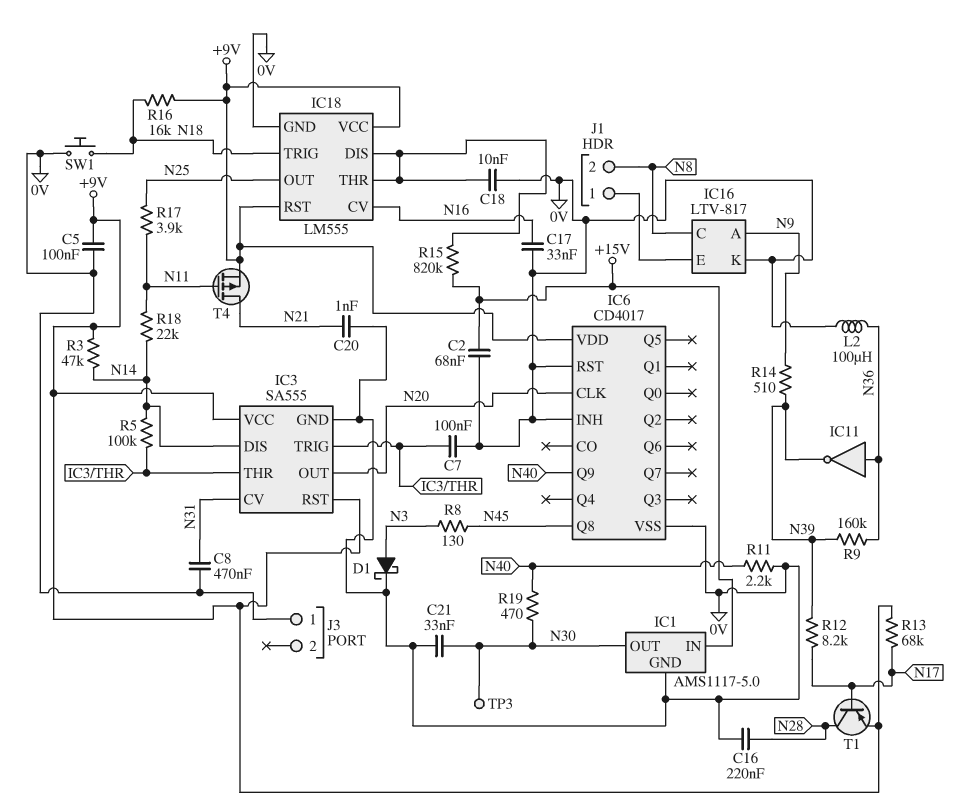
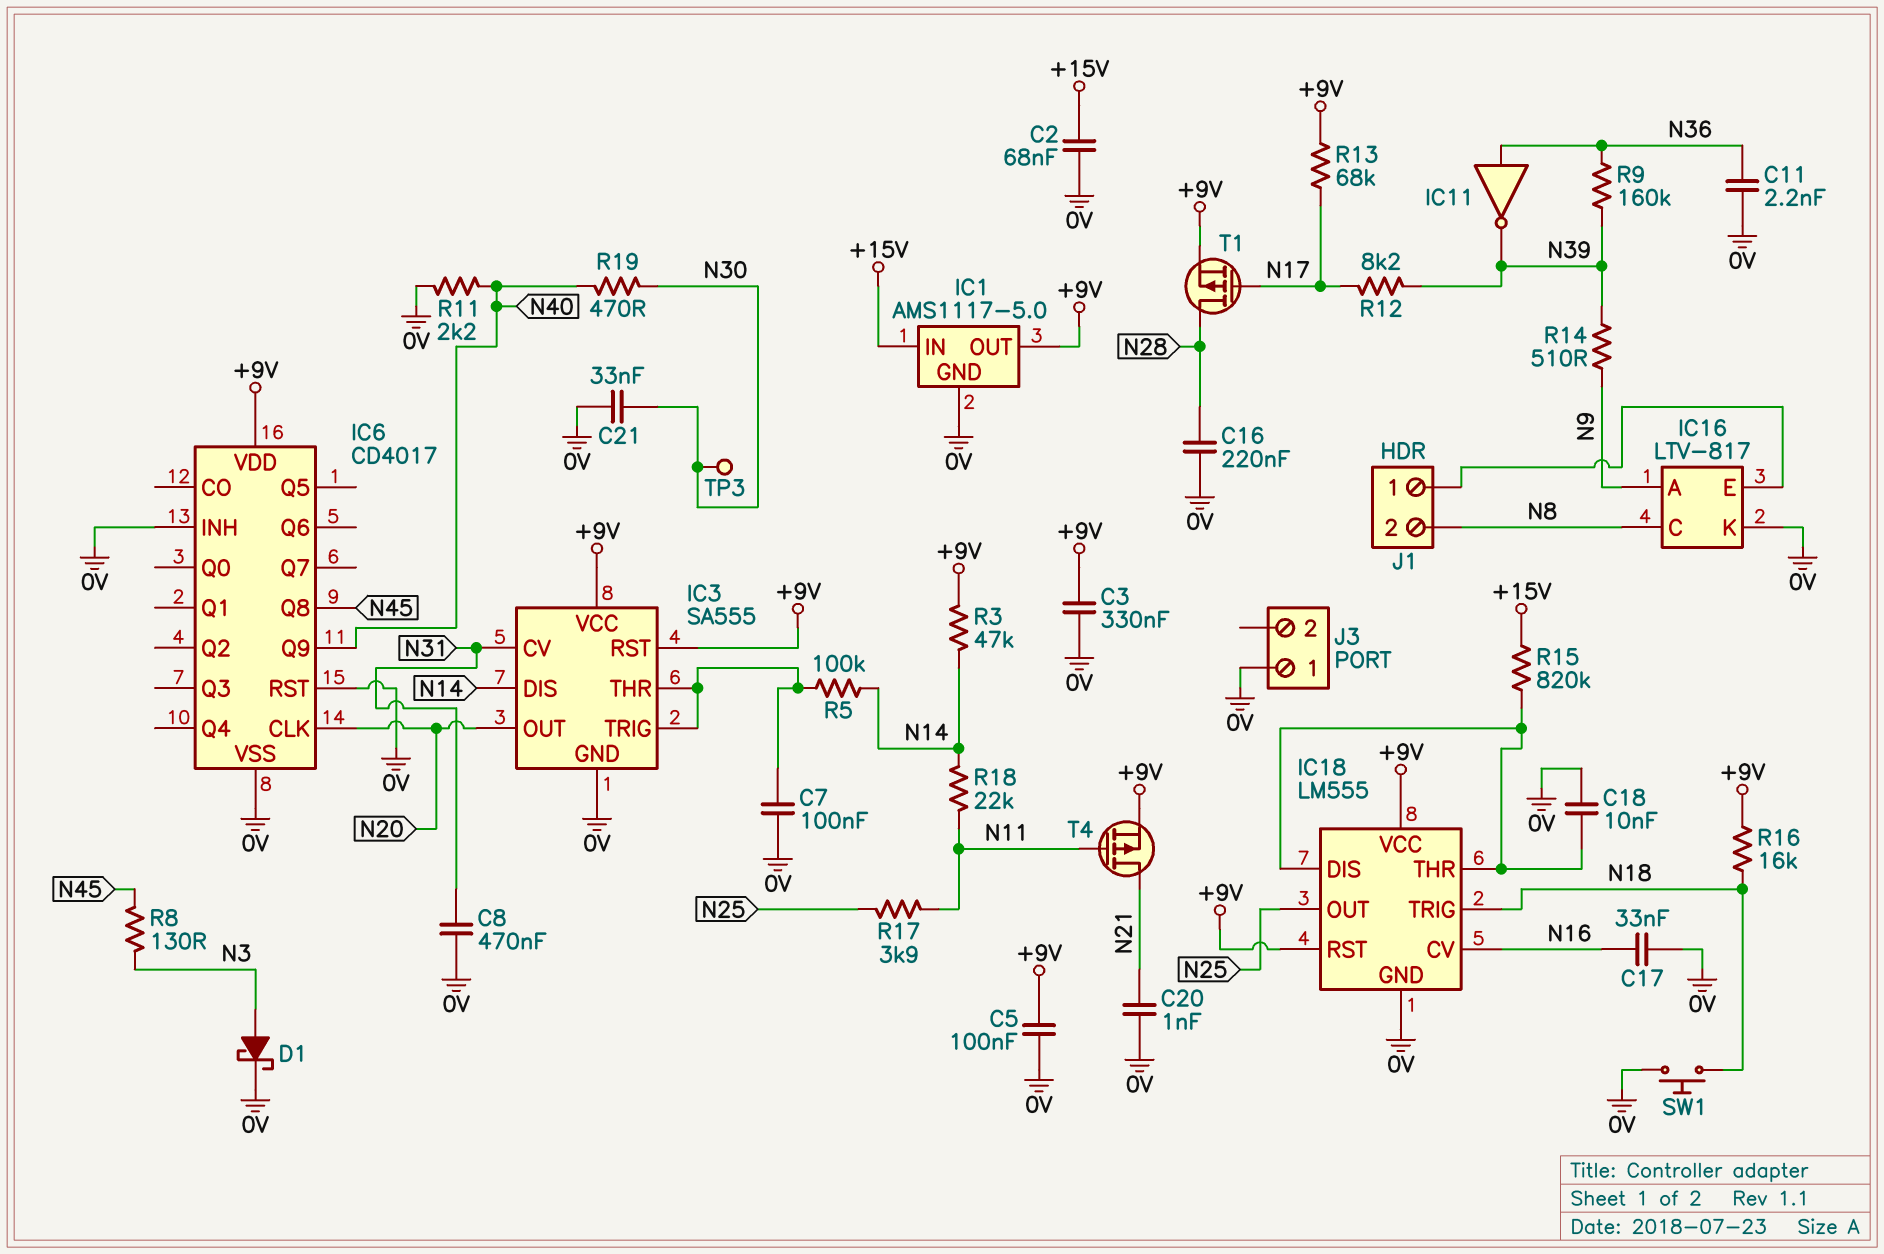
C3: none -> 330nF (+9V, 0V)
C11: none -> 2.2nF (0V, N36)
IC1 pin OUT: N30 -> +9V
L2: 100uH (0V, N36) -> none
T1: PNP (B N17, C N28, E +9V) -> PMOS (G N17, D N28, S +9V)

